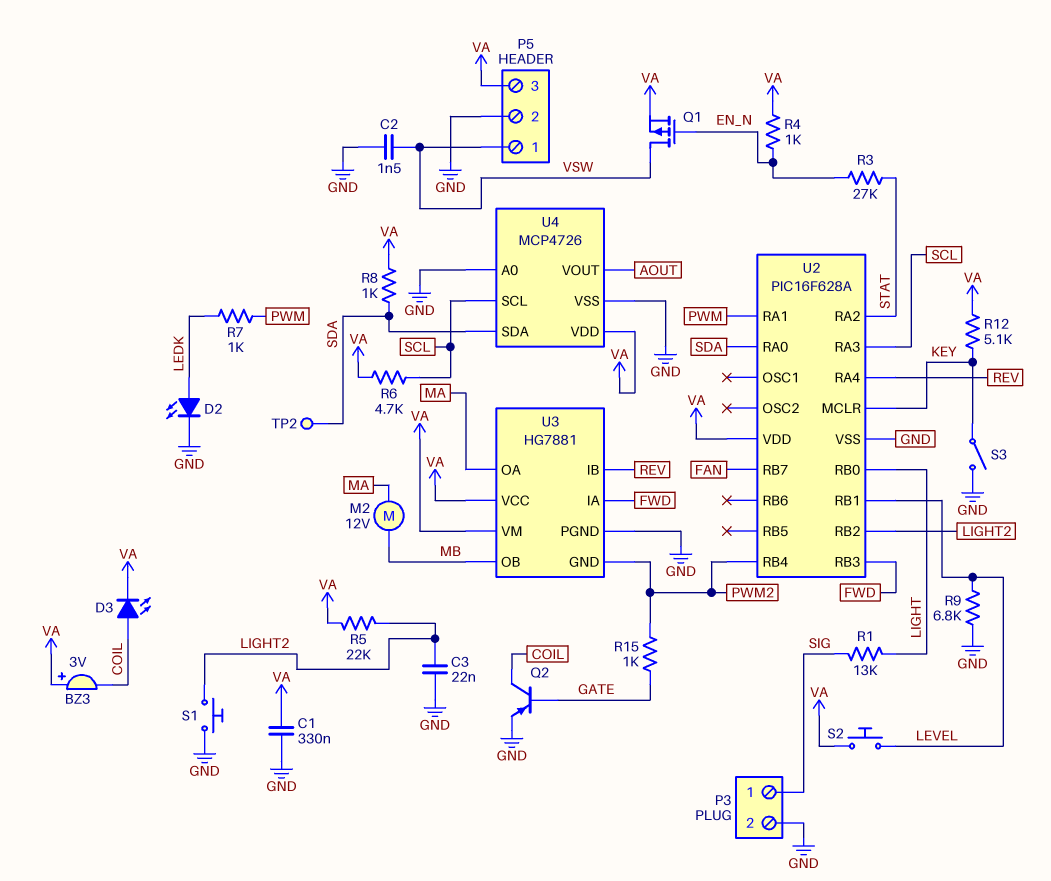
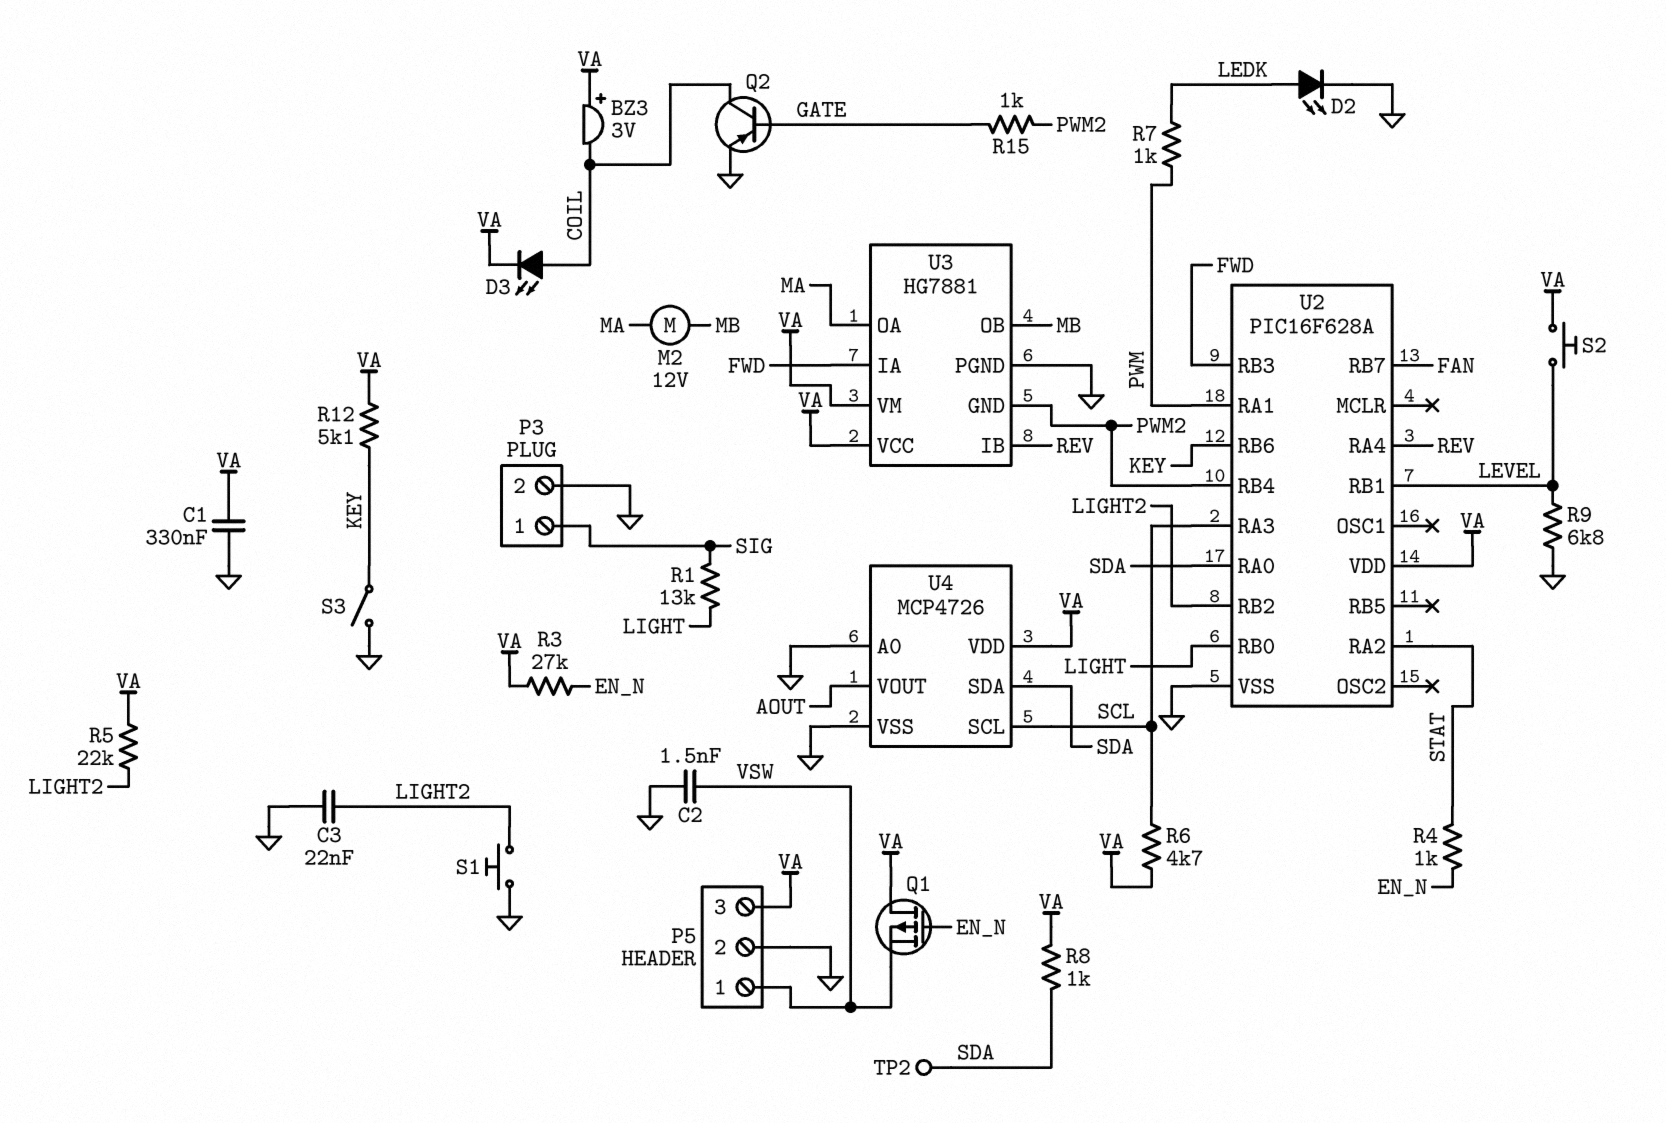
Q1: PMOS (G EN_N, D VSW, S VA) -> PMOS (G EN_N, D VA, S VSW)
R3: 27k (EN_N, STAT) -> 27k (EN_N, VA)
R4: 1k (EN_N, VA) -> 1k (EN_N, STAT)
U2 pin MCLR: KEY -> none
U2 pin RB6: none -> KEY

